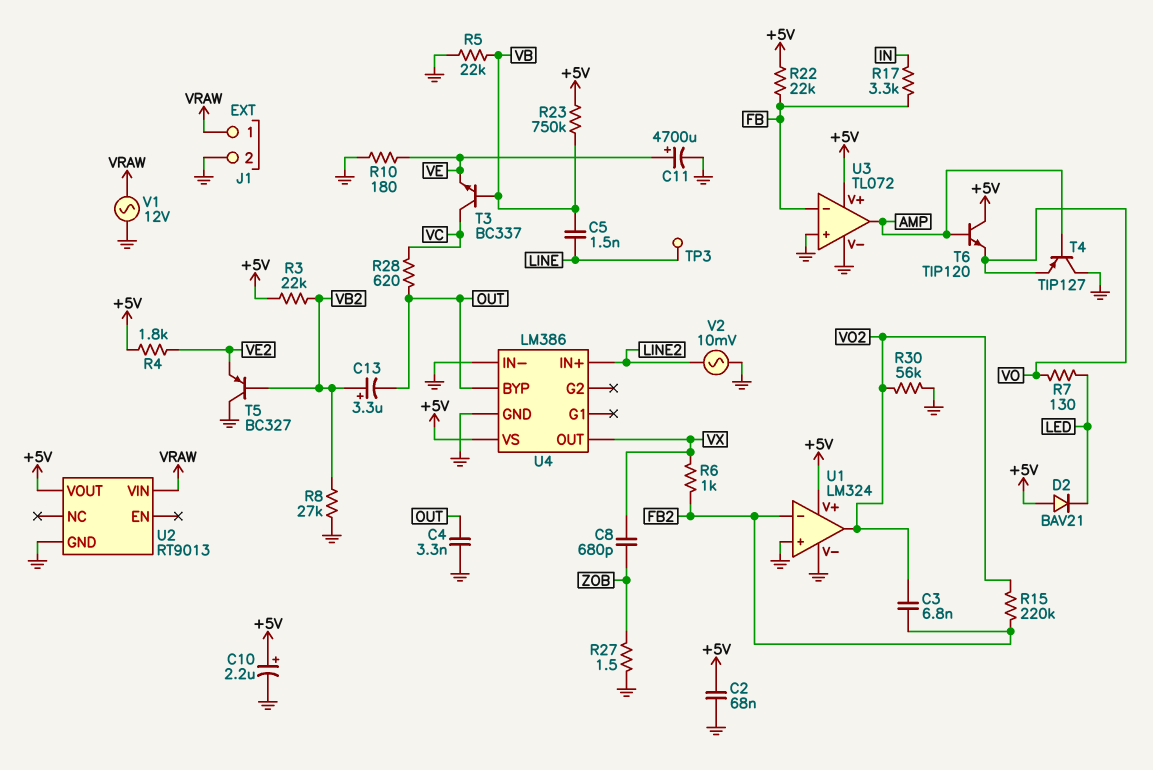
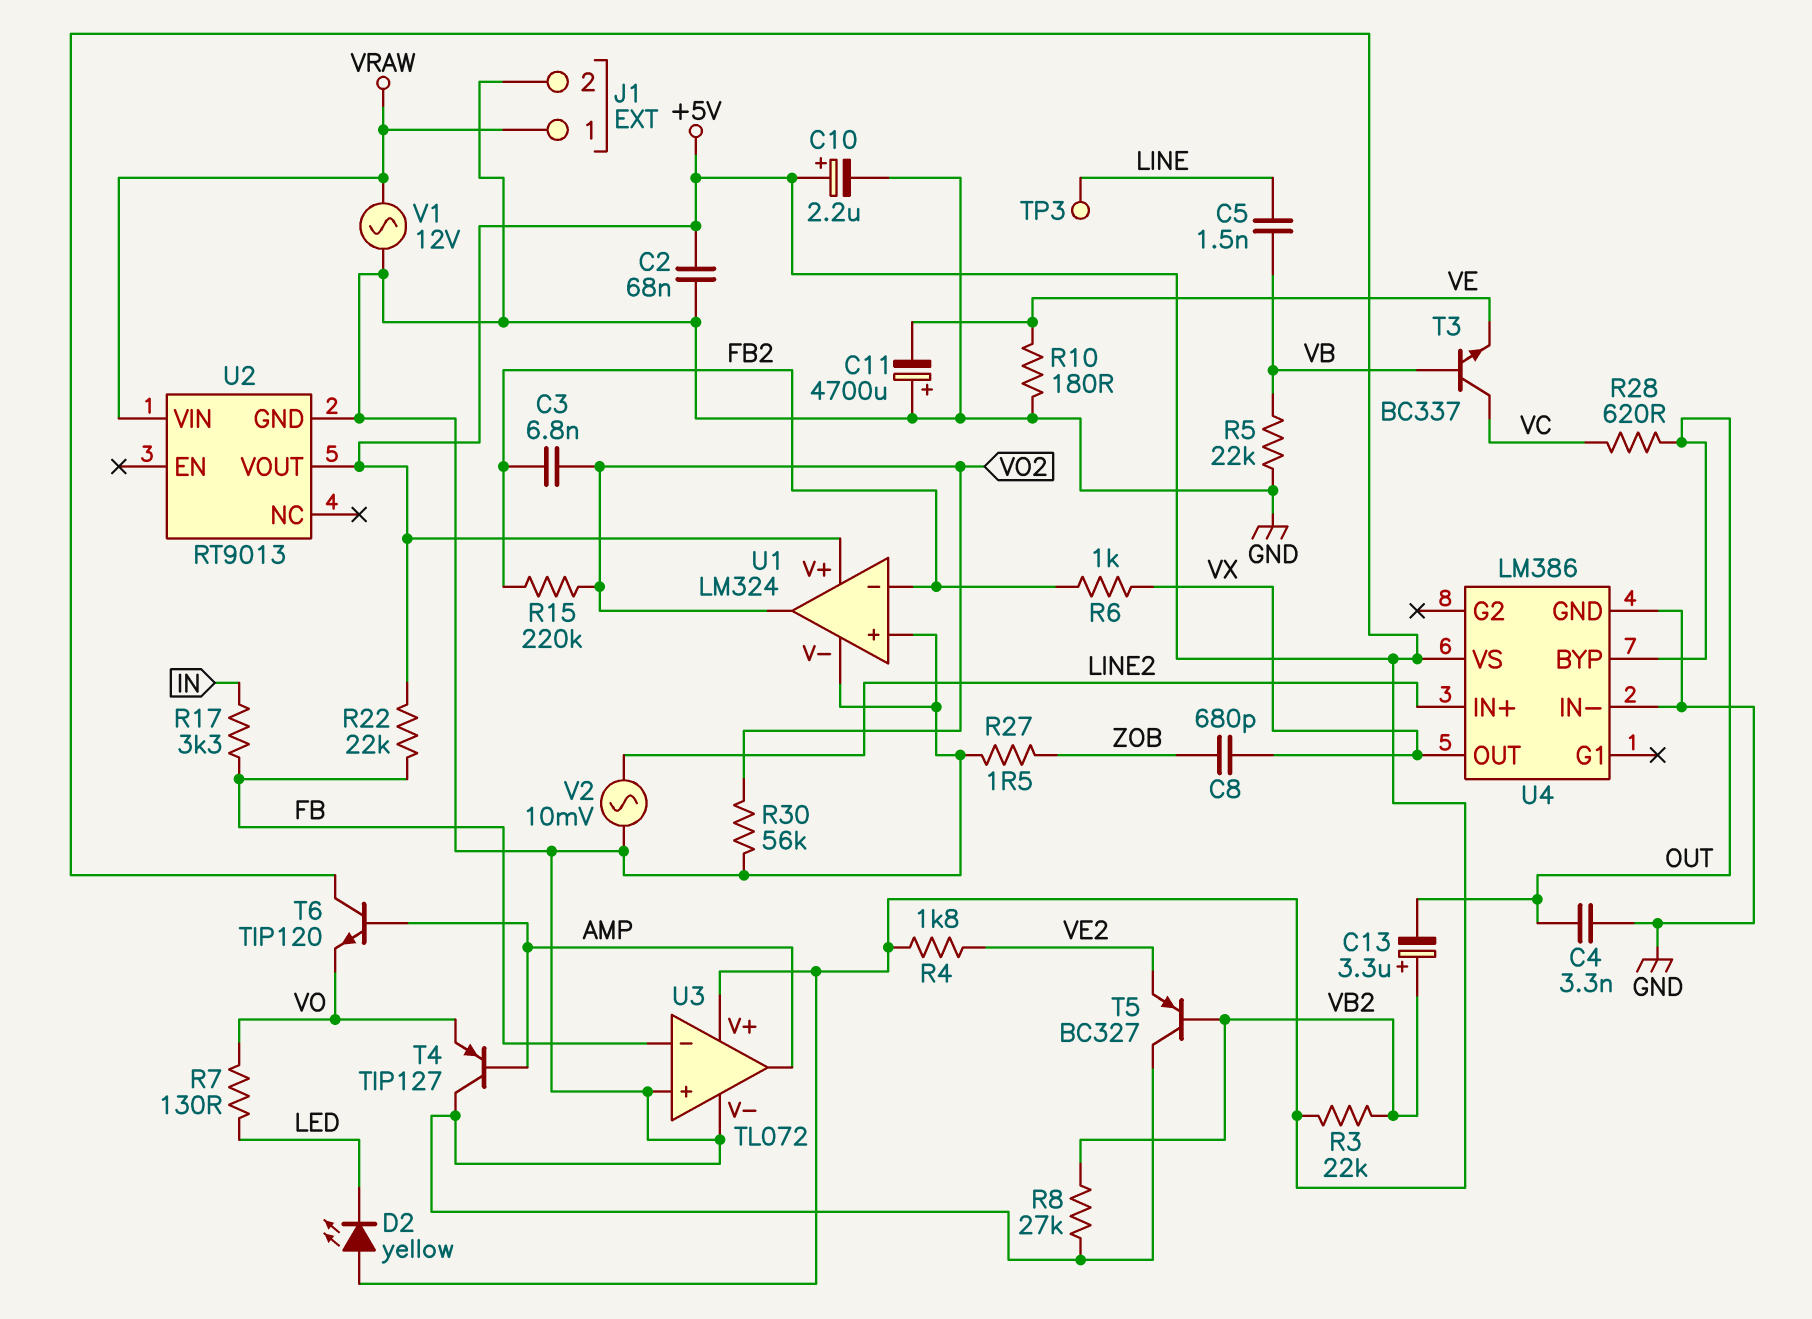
C11: 4700uF (plus VE, minus GND) -> 4700uF (plus GND, minus VE)
D2: diode BAV21 (A +5V, K LED) -> LED yellow (A +5V, K LED)
R23: 750k (+5V, VB) -> none

